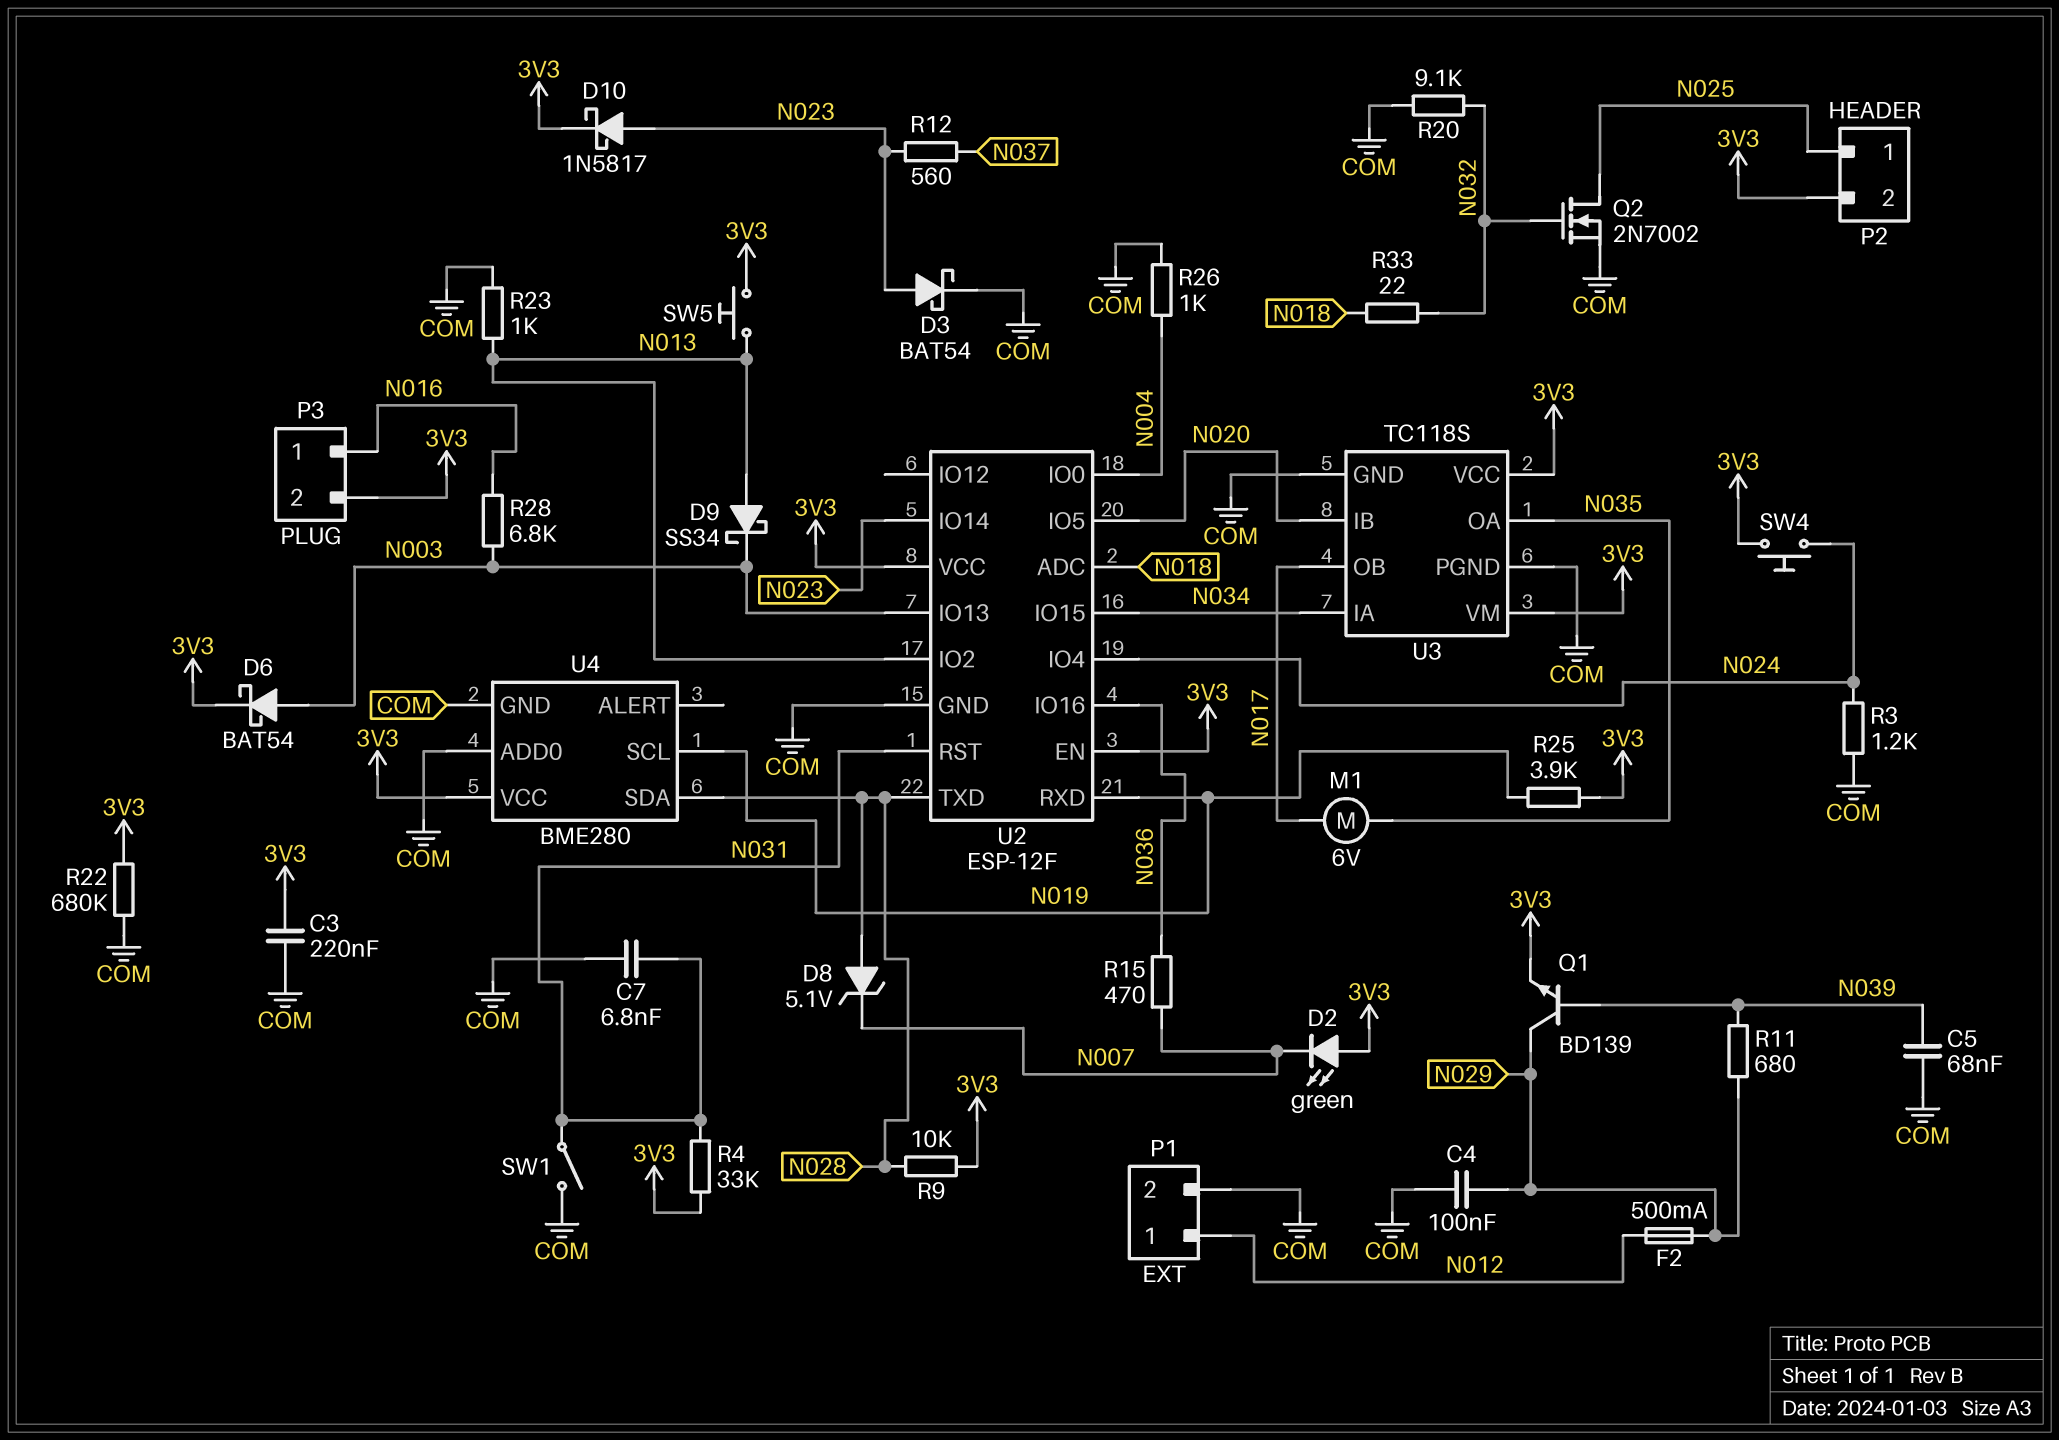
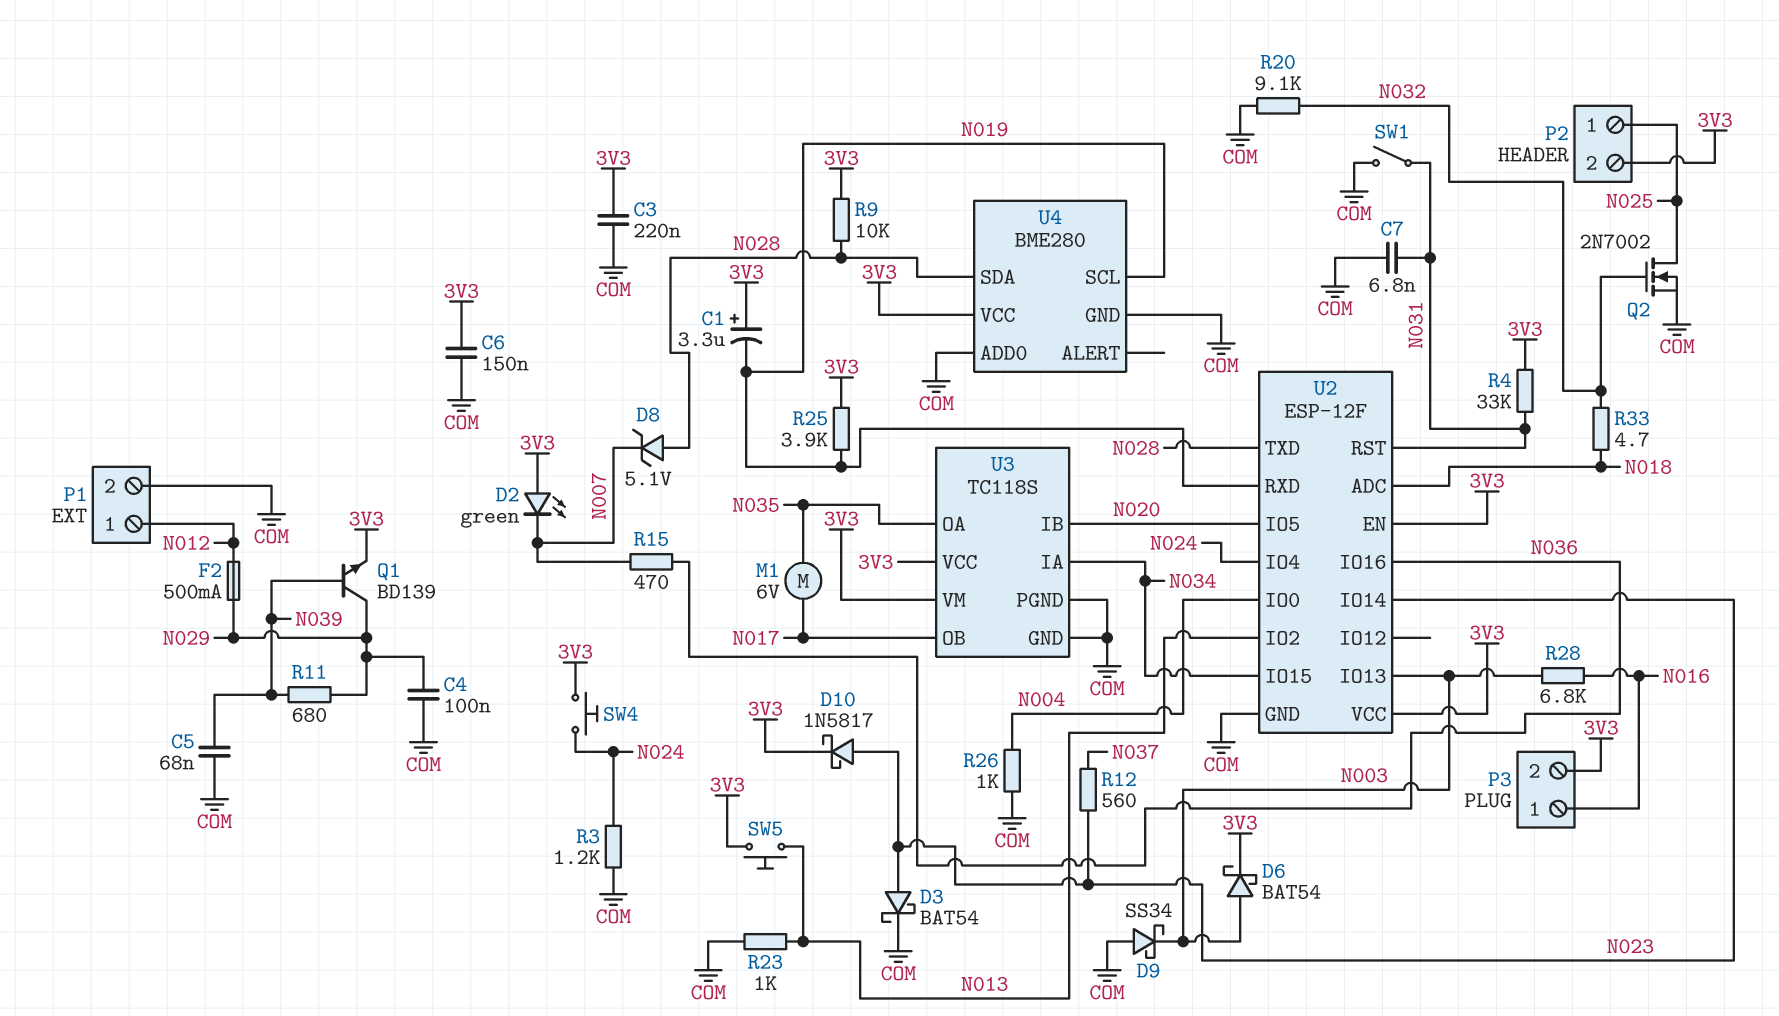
C1: none -> 3.3uF (plus 3V3, minus N019)
C6: none -> 150nF (3V3, COM)
D9: schottky SS34 (A N013, K N003) -> schottky SS34 (A COM, K N003)
R22: 680k (3V3, COM) -> none
R33: 22 (N018, N032) -> 4.7 (N018, N032)

